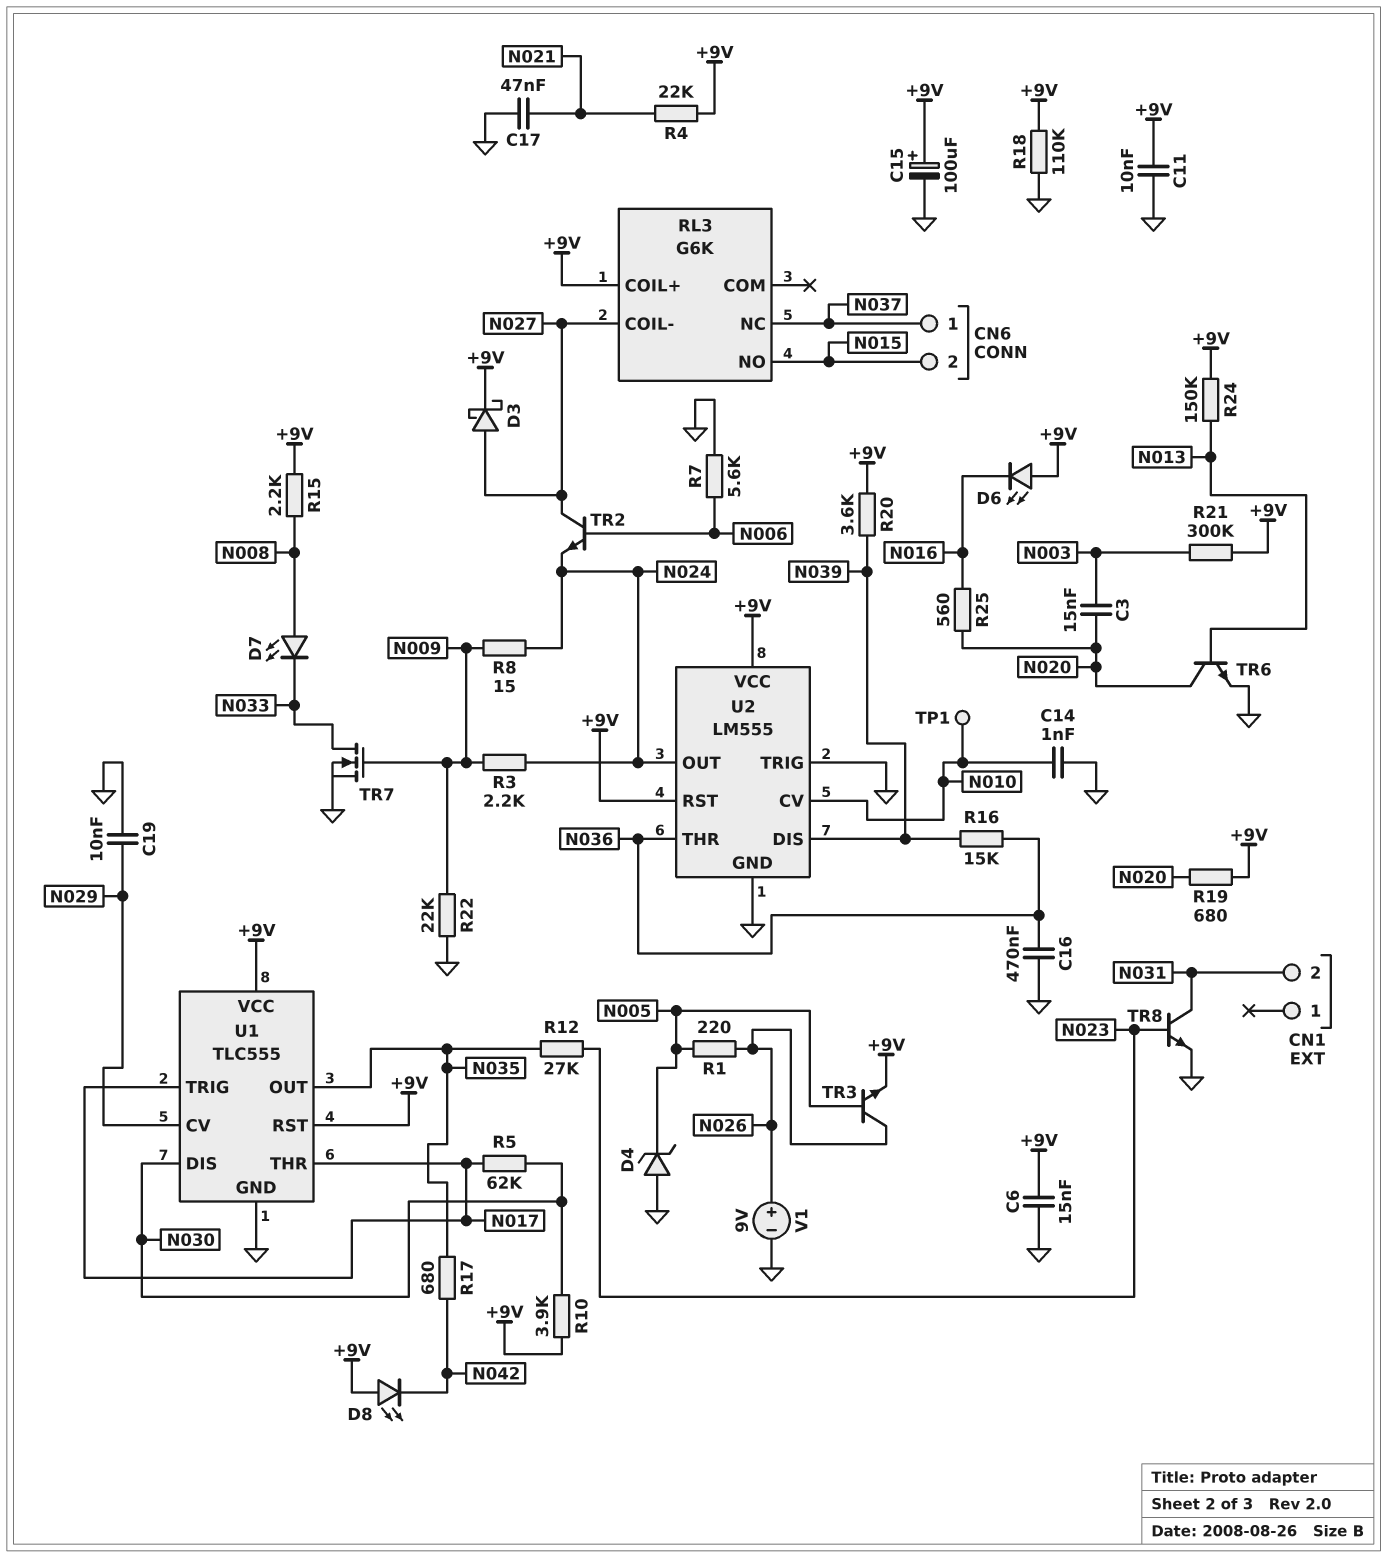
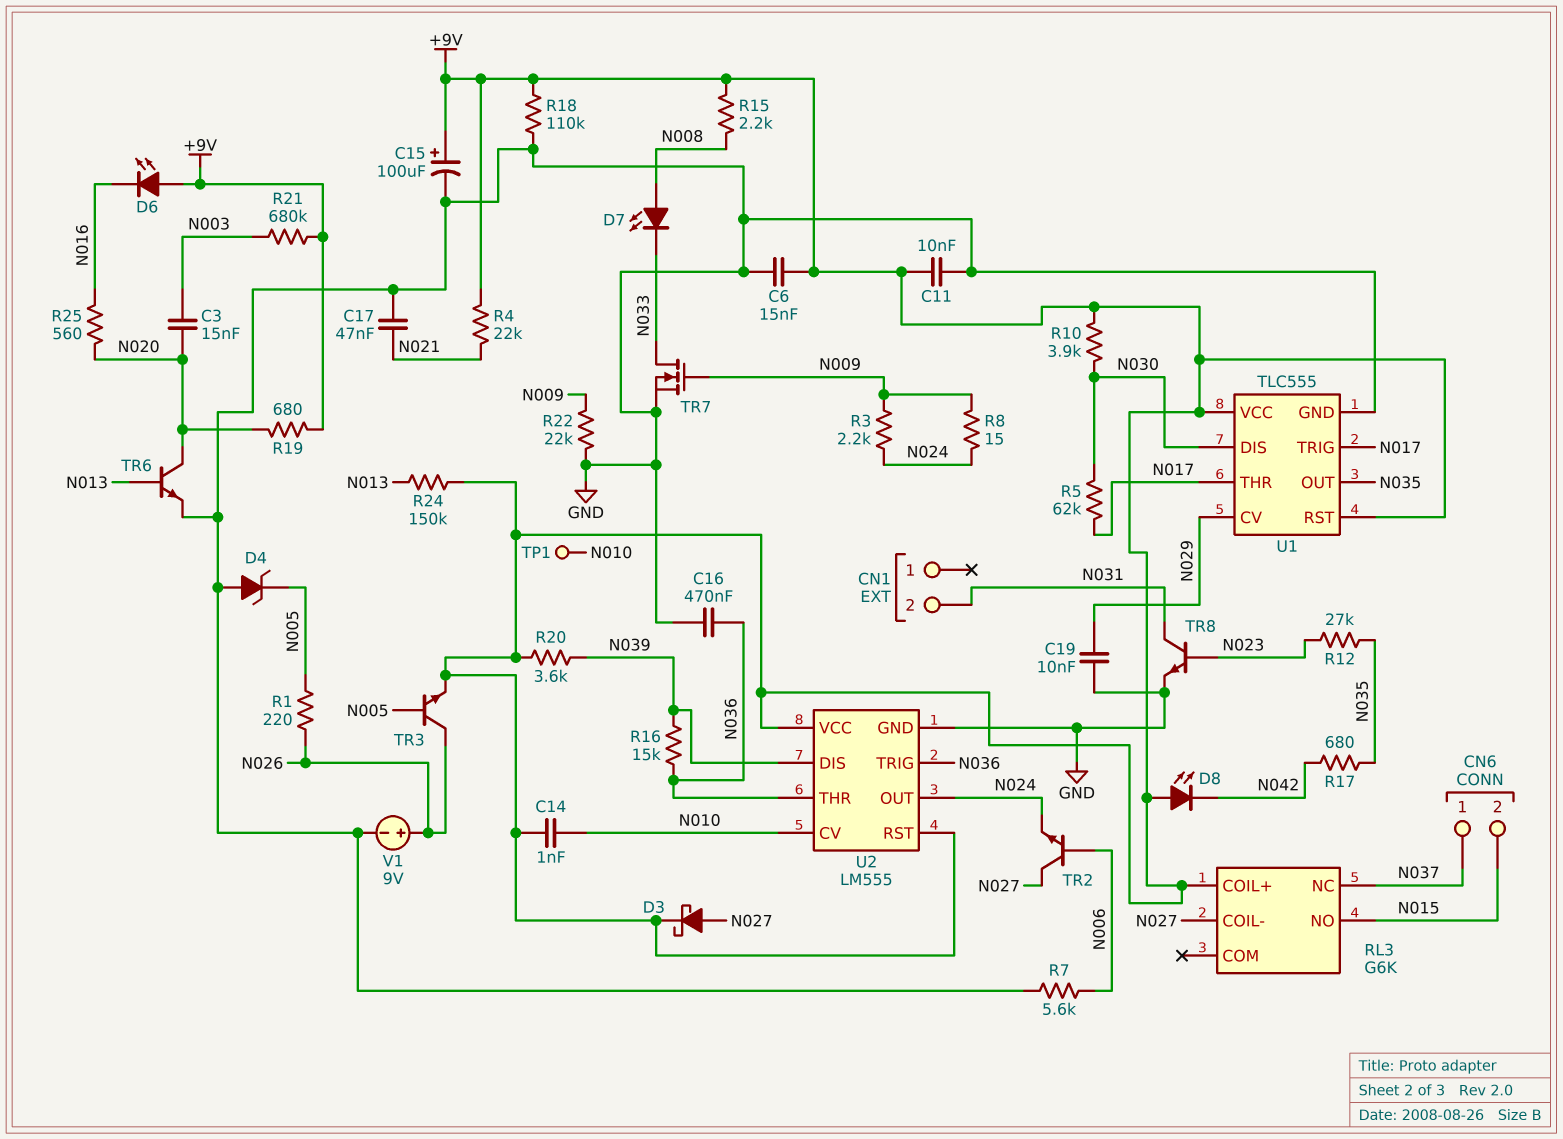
C14: 1nF (GND, N010) -> 1nF (+9V, N010)
R21: 300k (+9V, N003) -> 680k (+9V, N003)
U2 pin TRIG: GND -> N036

